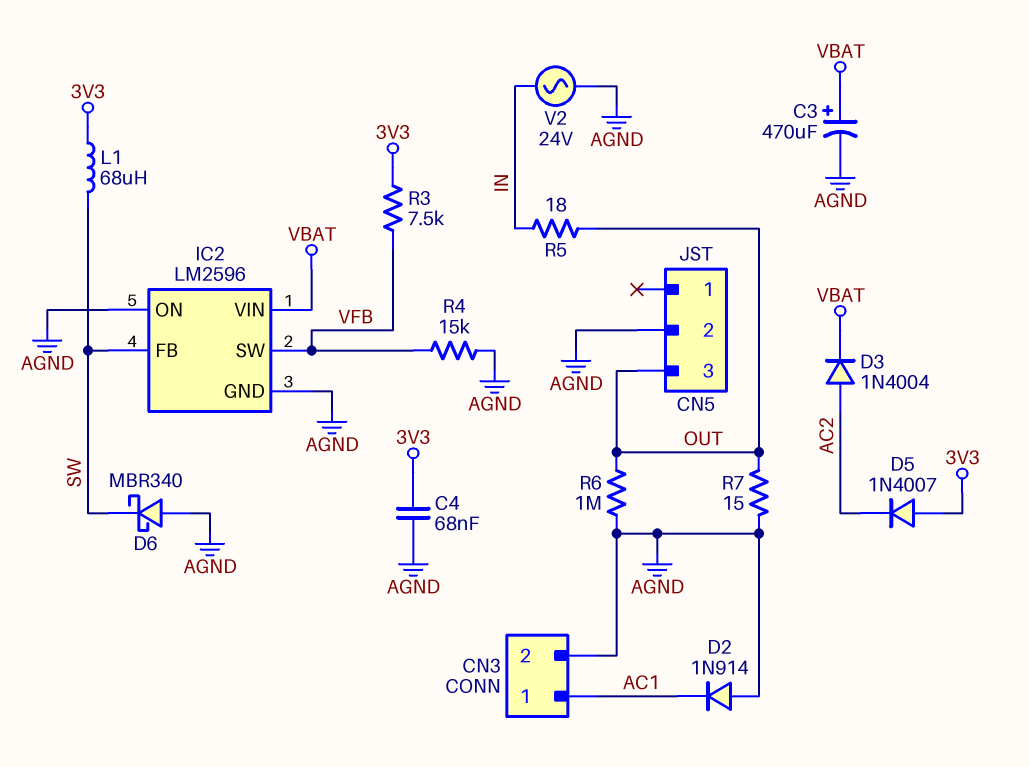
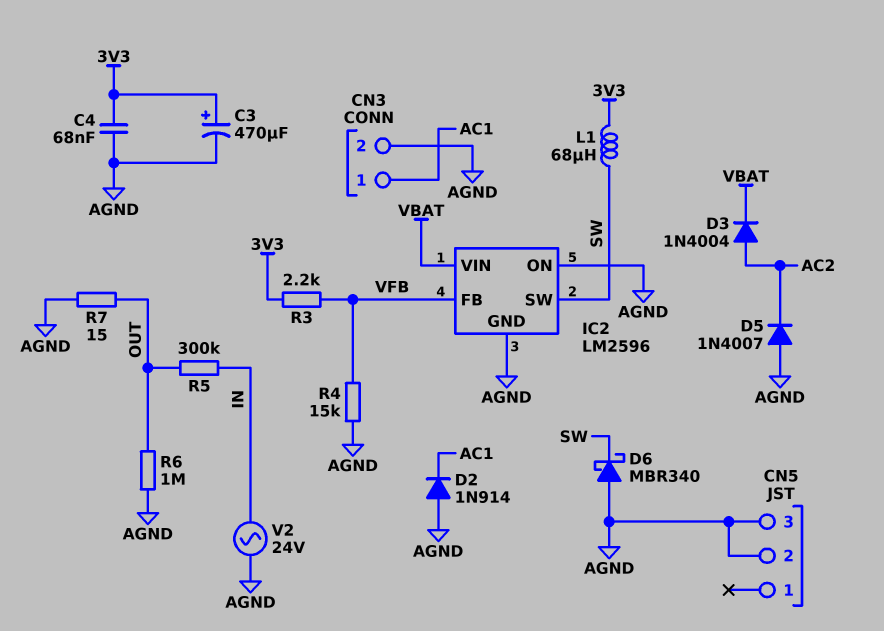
C3: 470uF (plus VBAT, minus AGND) -> 470uF (plus 3V3, minus AGND)
CN5 pin 3: OUT -> AGND
D5: diode 1N4007 (A 3V3, K AC2) -> diode 1N4007 (A AGND, K AC2)
IC2 pin FB: SW -> VFB
IC2 pin SW: VFB -> SW
R3: 7.5k (3V3, VFB) -> 2.2k (3V3, VFB)
R5: 18 (IN, OUT) -> 300k (IN, OUT)

